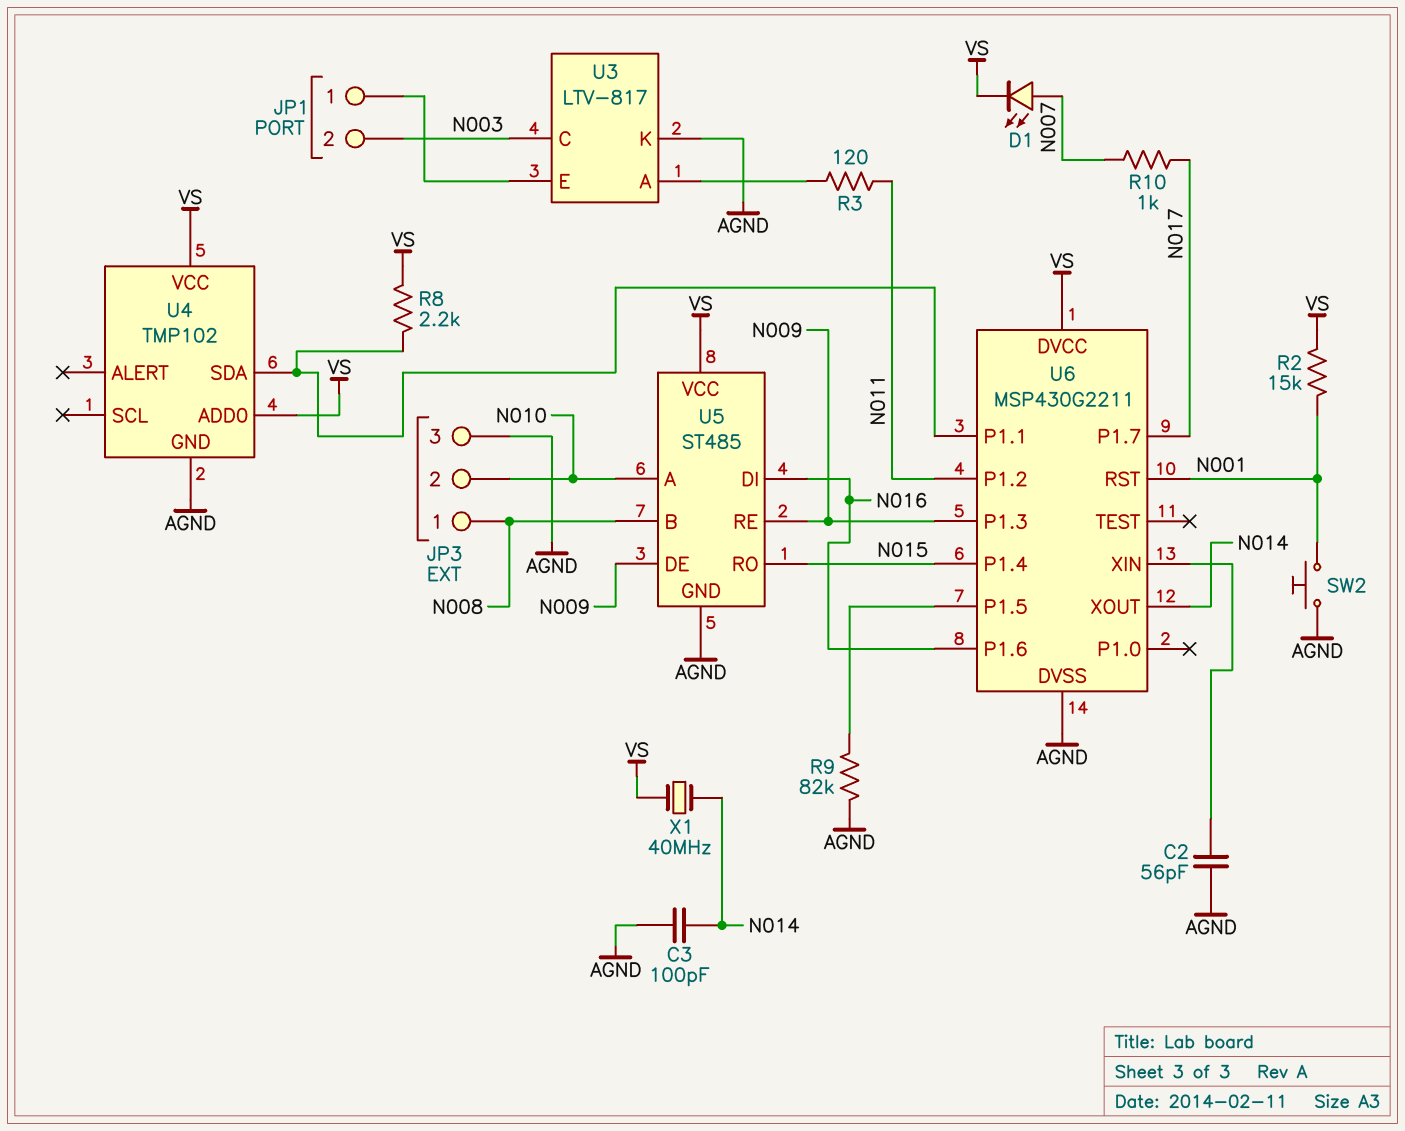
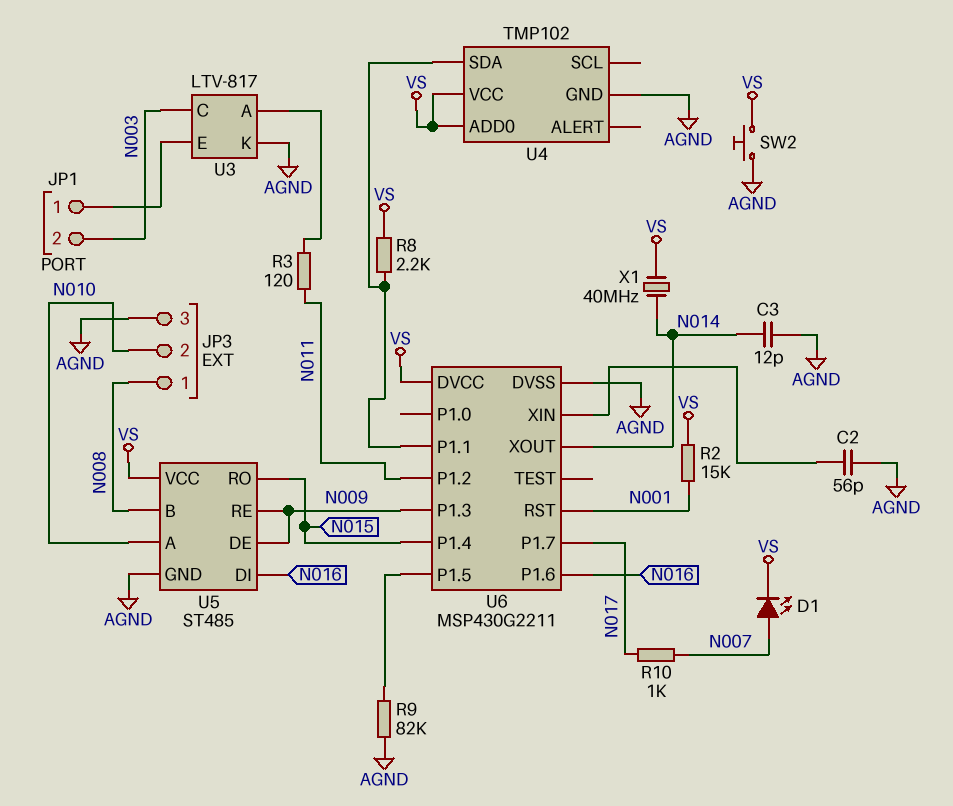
C3: 100pF (AGND, N014) -> 12pF (AGND, N014)
SW2: button (AGND, N001) -> button (AGND, VS)

